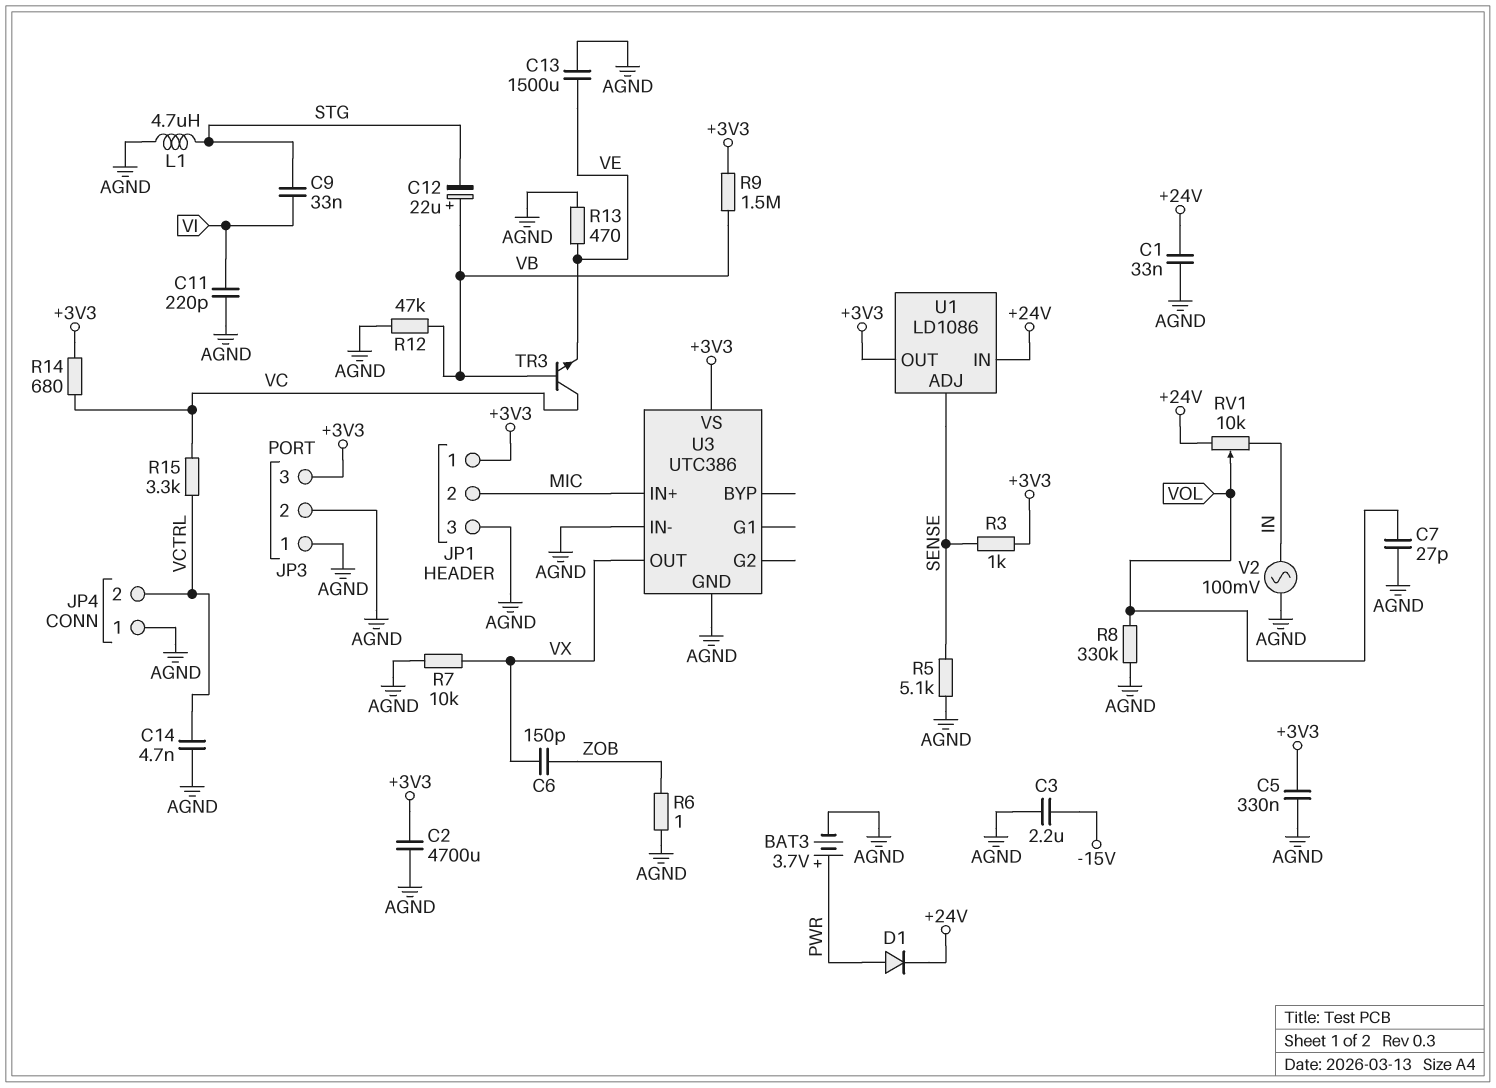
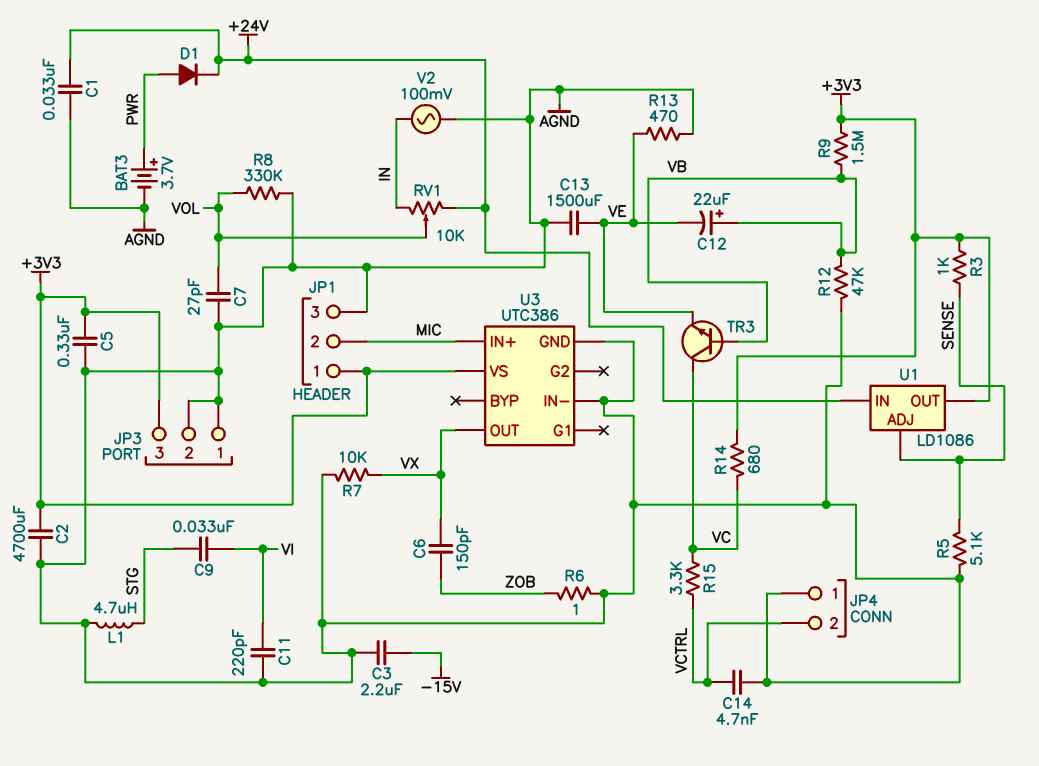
C12: 22uF (plus VB, minus STG) -> 22uF (plus VB, minus VE)

